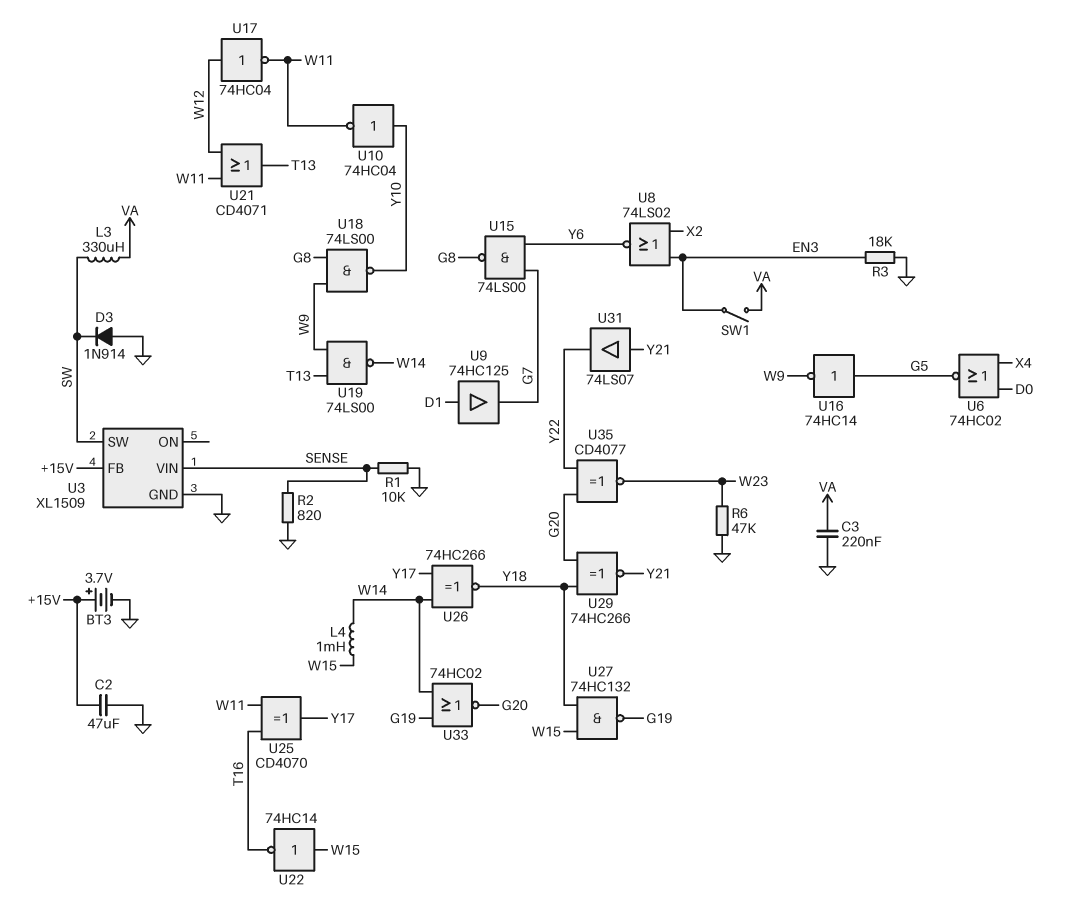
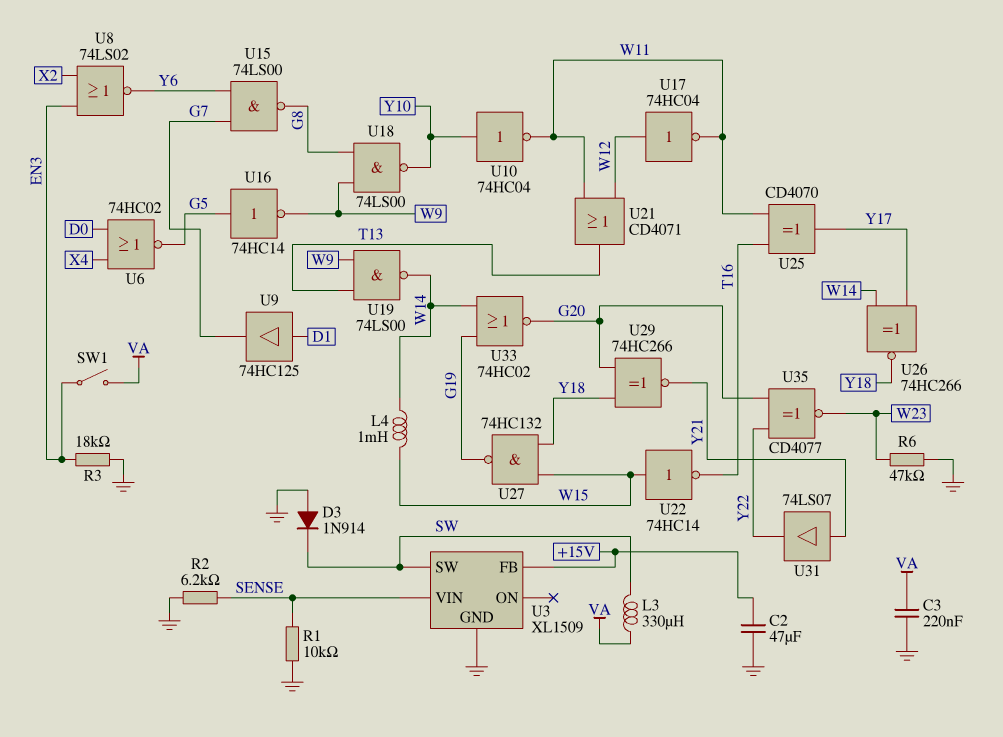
BT3: 3.7V (plus +15V, minus GND) -> none
R2: 820 (GND, SENSE) -> 6.2k (GND, SENSE)

